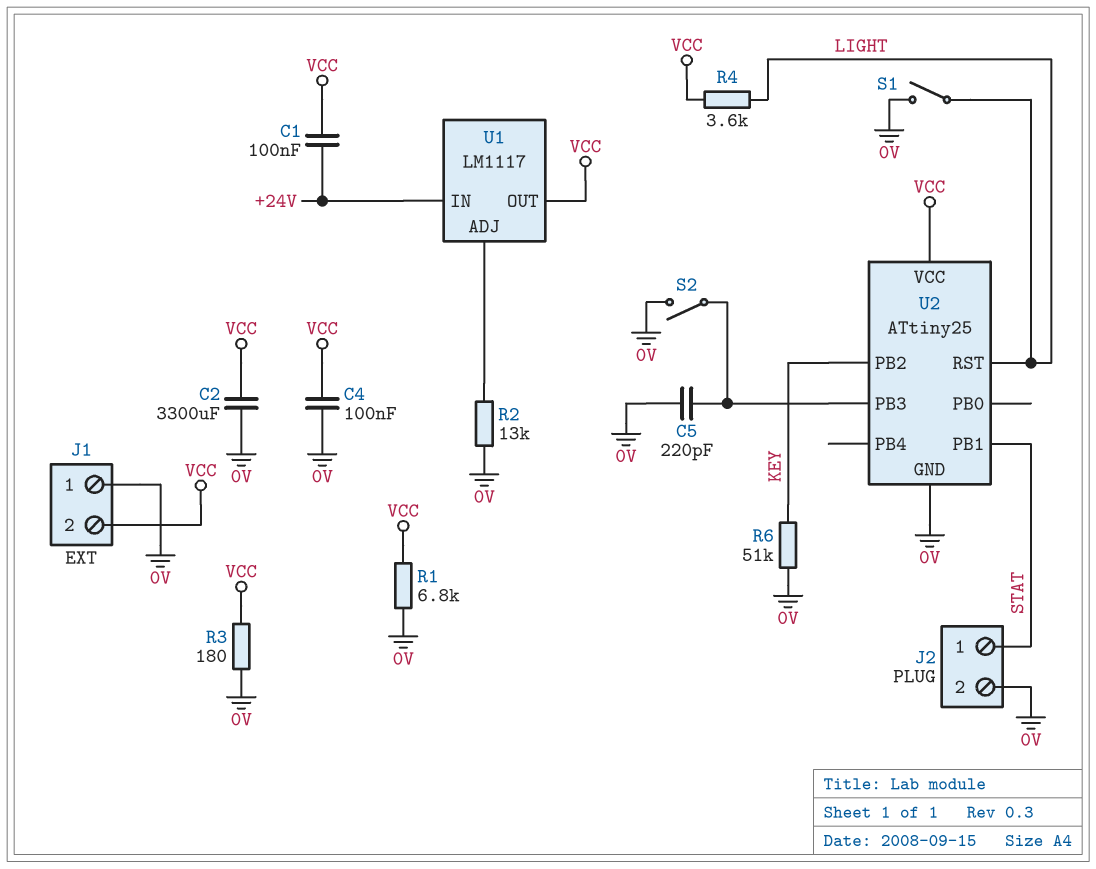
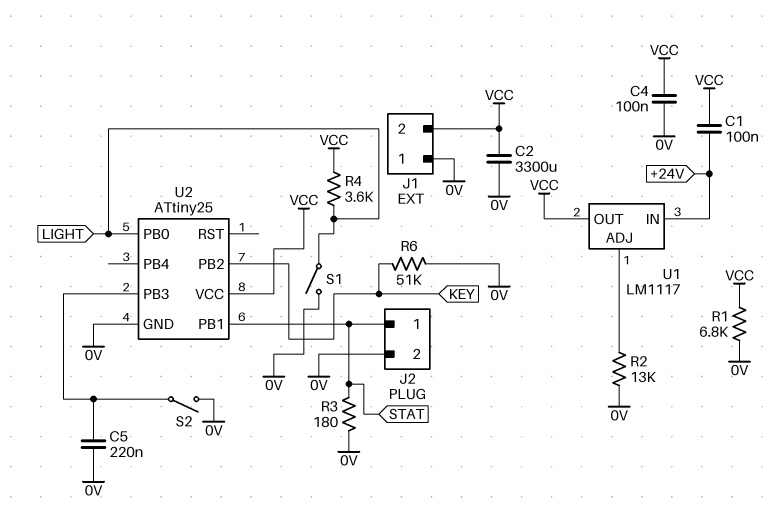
C5: 220pF (0V, U2/PB3) -> 220nF (0V, U2/PB3)
R3: 180 (0V, VCC) -> 180 (0V, STAT)
U2 pin PB0: none -> LIGHT
U2 pin RST: LIGHT -> none

